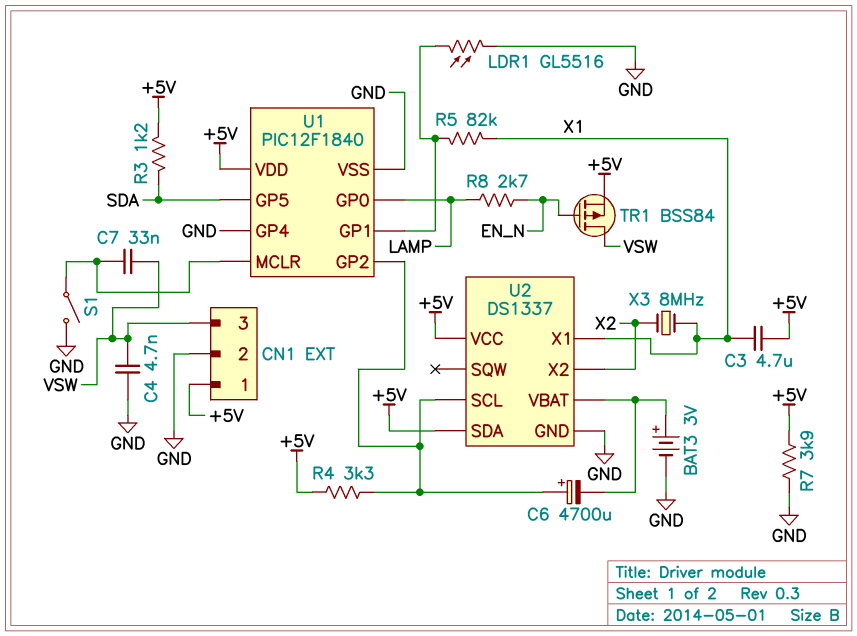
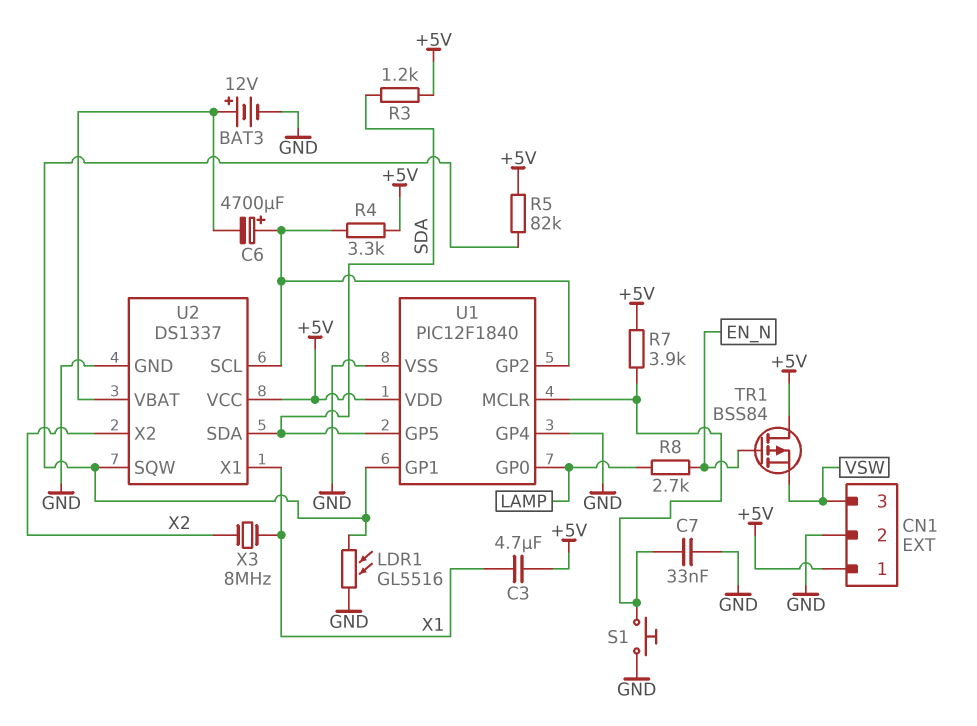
BAT3: 3V (plus U2/VBAT, minus GND) -> 12V (plus U2/VBAT, minus GND)
C4: 4.7nF (GND, VSW) -> none
C7: 33nF (U1/MCLR, VSW) -> 33nF (GND, U1/MCLR)
R5: 82k (U1/GP1, X1) -> 82k (+5V, U1/GP1)
R7: 3.9k (+5V, GND) -> 3.9k (+5V, U1/MCLR)
S1: switch (GND, U1/MCLR) -> button (GND, U1/MCLR)
TR1: PMOS BSS84 (G EN_N, D VSW, S +5V) -> PMOS BSS84 (G EN_N, D +5V, S VSW)
U2 pin SDA: +5V -> SDA
U2 pin SQW: none -> U1/GP1

